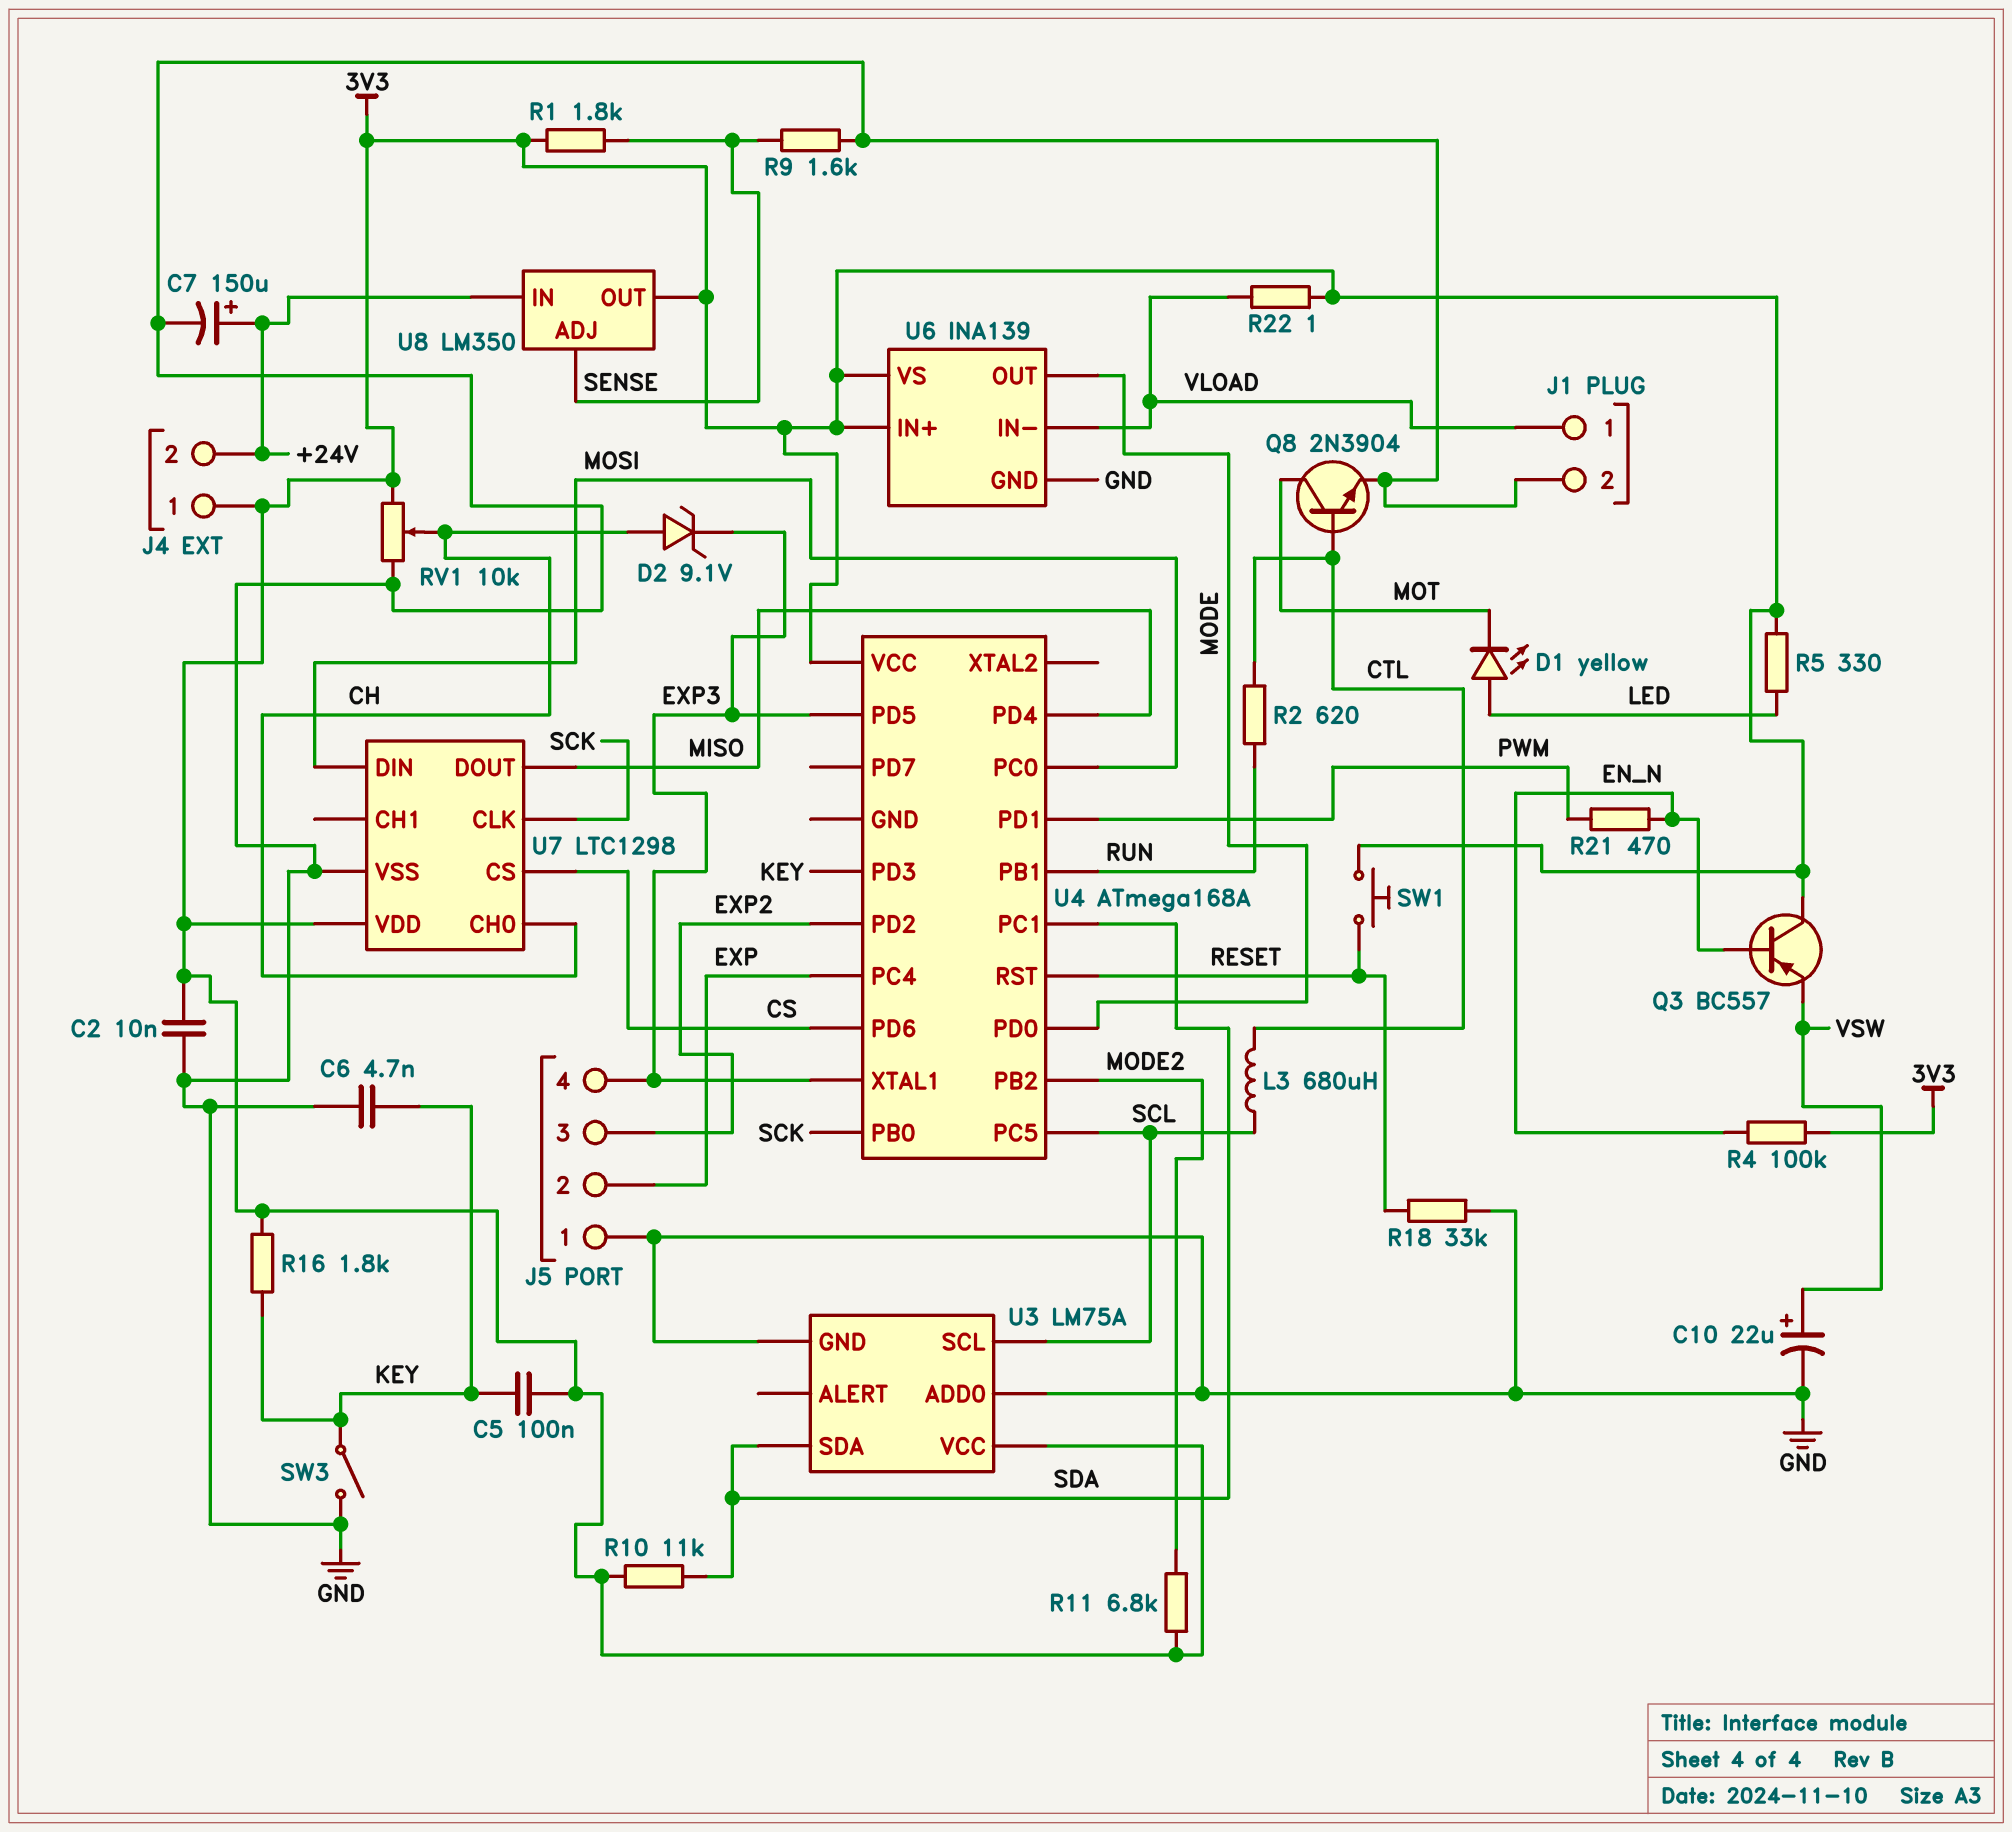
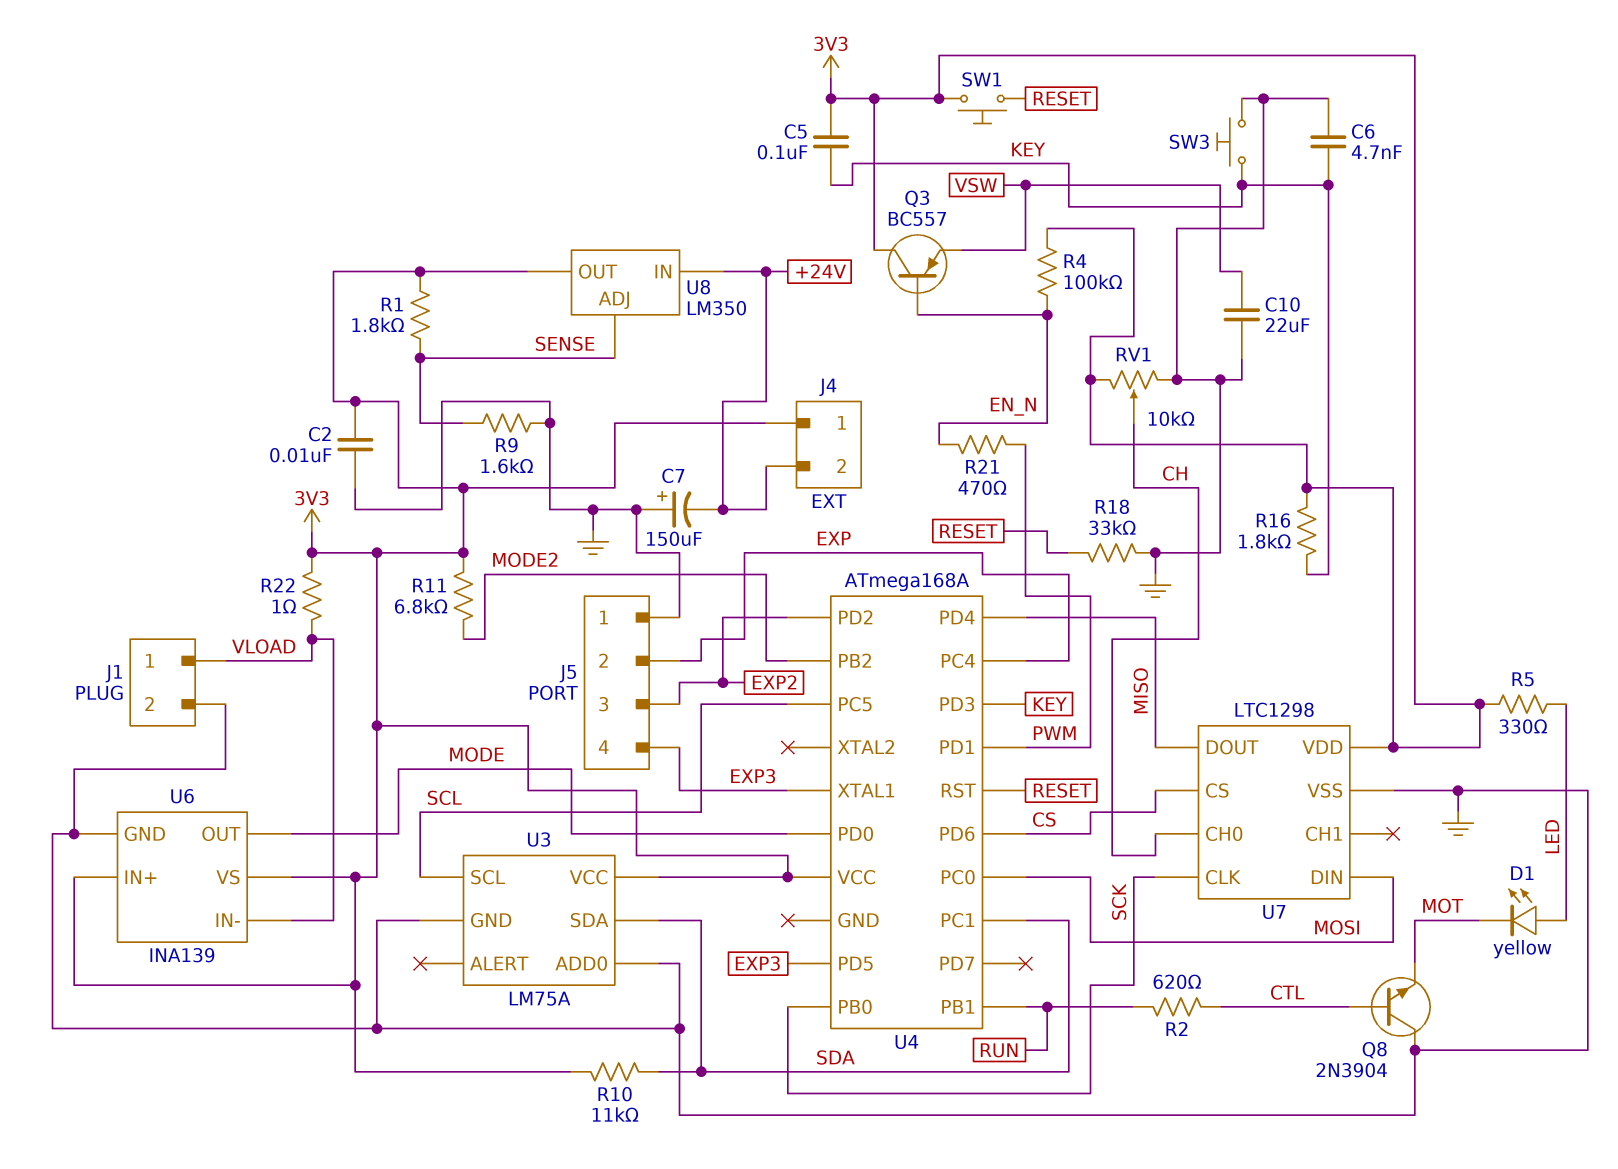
C7: 150uF (plus +24V, minus GND) -> 150uF (plus GND, minus +24V)
C10: 22uF (plus VSW, minus GND) -> 22uF (GND, VSW)
D2: zener 9.1V (A CH, K EXP3) -> none
L3: 680uH (CTL, SCL) -> none
Q8: NPN 2N3904 (B CTL, C MOT, E GND) -> NPN 2N3904 (B CTL, C GND, E MOT)
SW3: switch (GND, KEY) -> button (GND, KEY)

